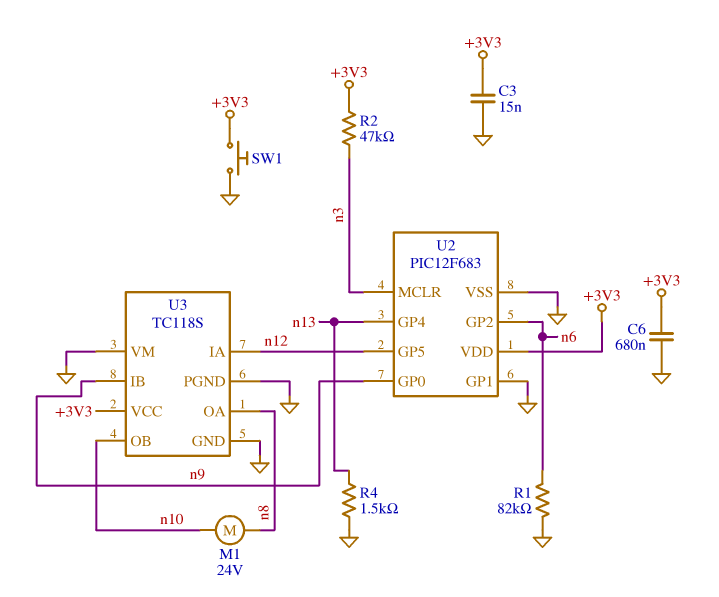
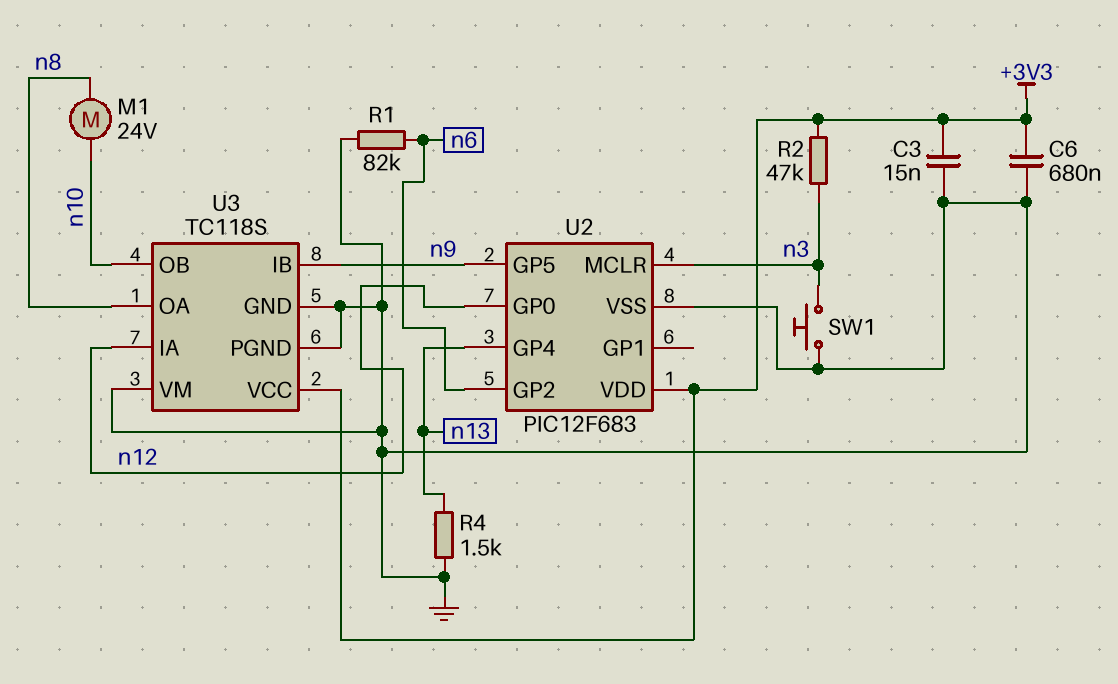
SW1: button (+3V3, GND) -> button (GND, n3)
U2 pin GP0: n9 -> n12
U2 pin GP1: GND -> none
U2 pin GP5: n12 -> n9

